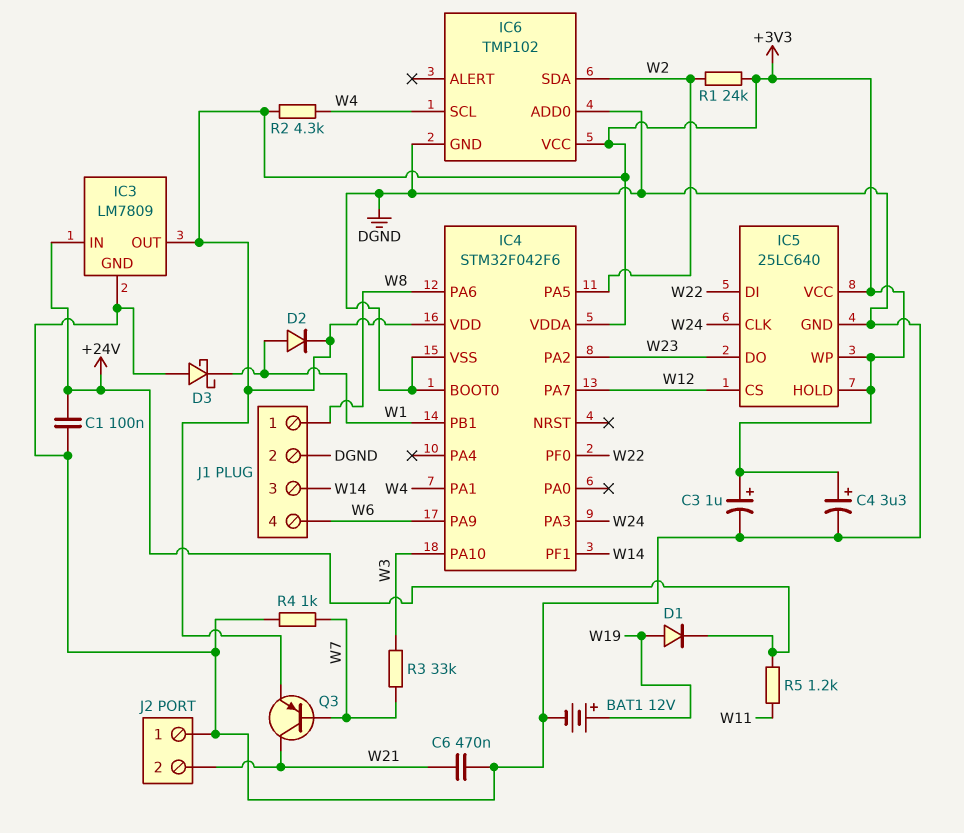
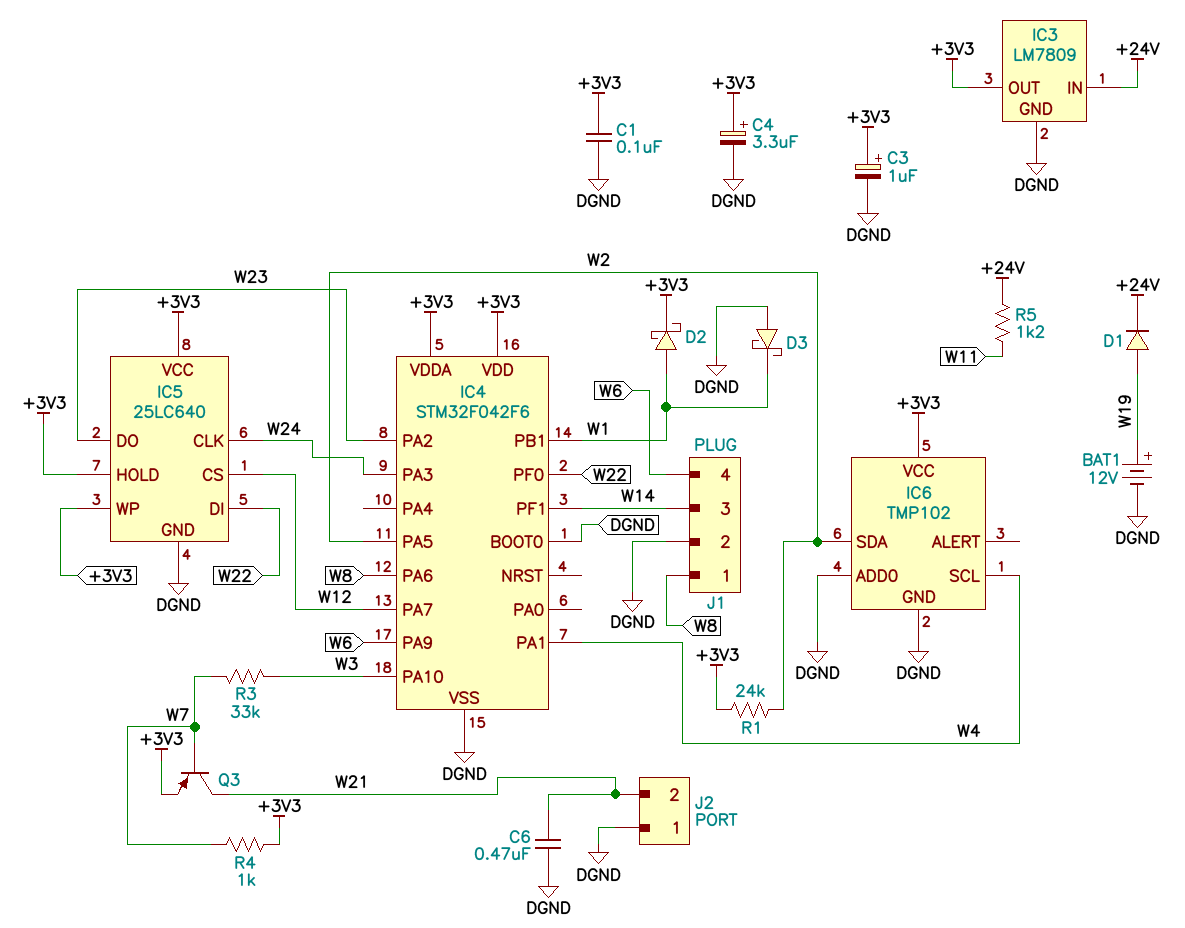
C1: 100nF (+24V, DGND) -> 100nF (+3V3, DGND)
D2: diode (A W1, K +3V3) -> schottky (A W1, K +3V3)
R2: 4.3k (+3V3, W4) -> none
R4: 1k (DGND, W7) -> 1k (+3V3, W7)

